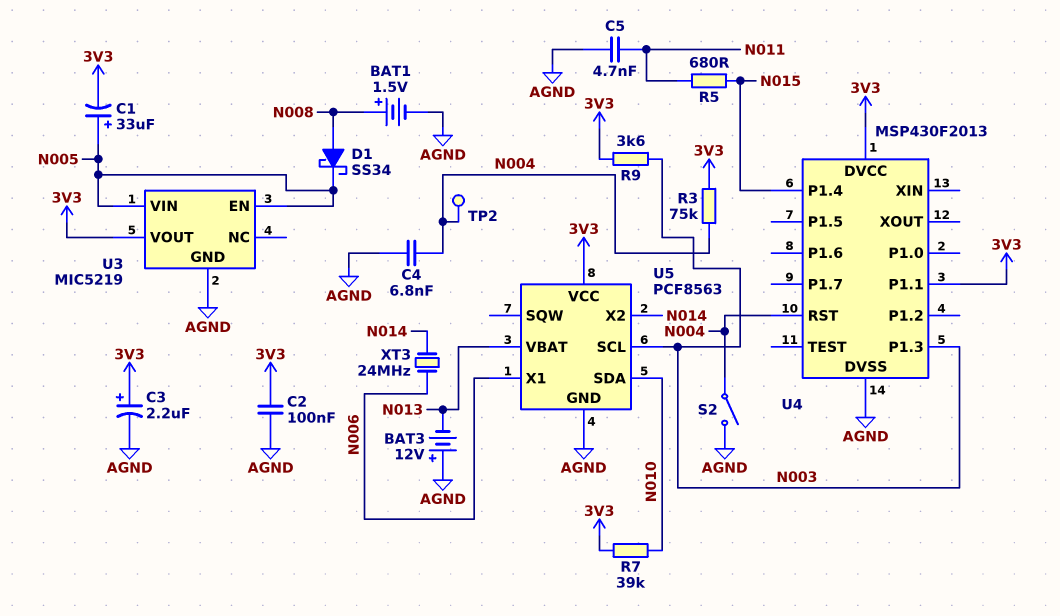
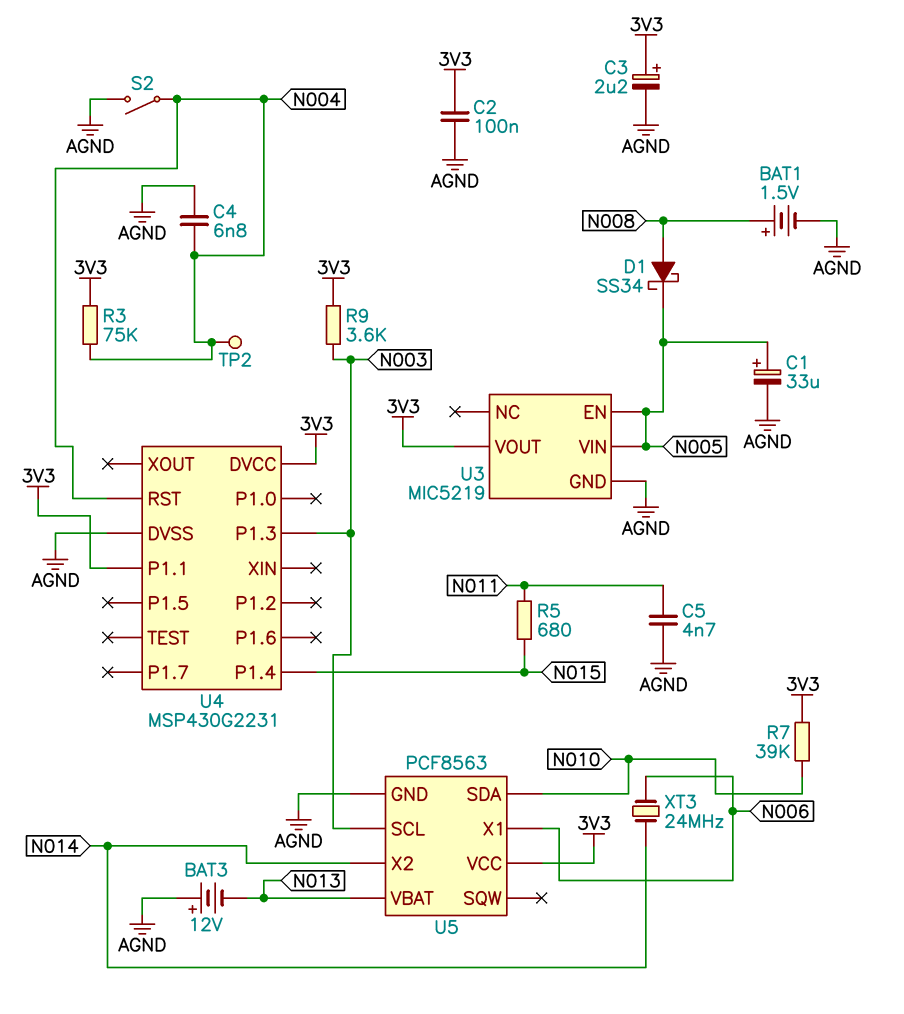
C1: 33uF (plus N005, minus 3V3) -> 33uF (plus N005, minus AGND)
U4: MSP430F2013 -> MSP430G2231

